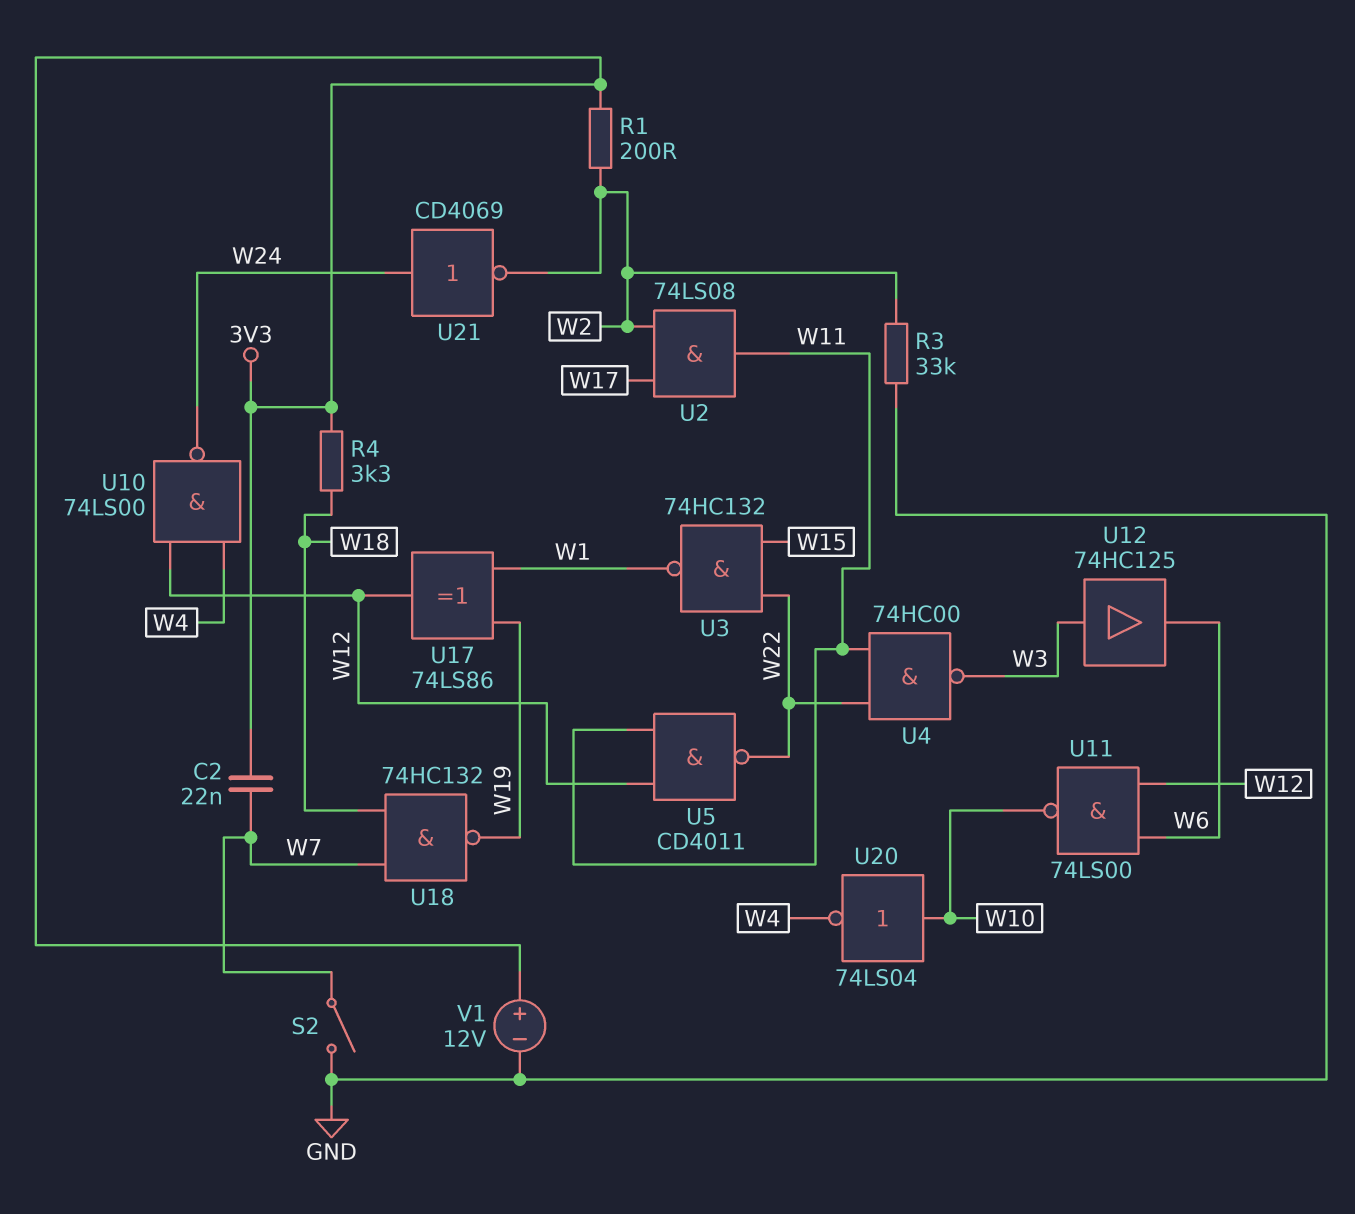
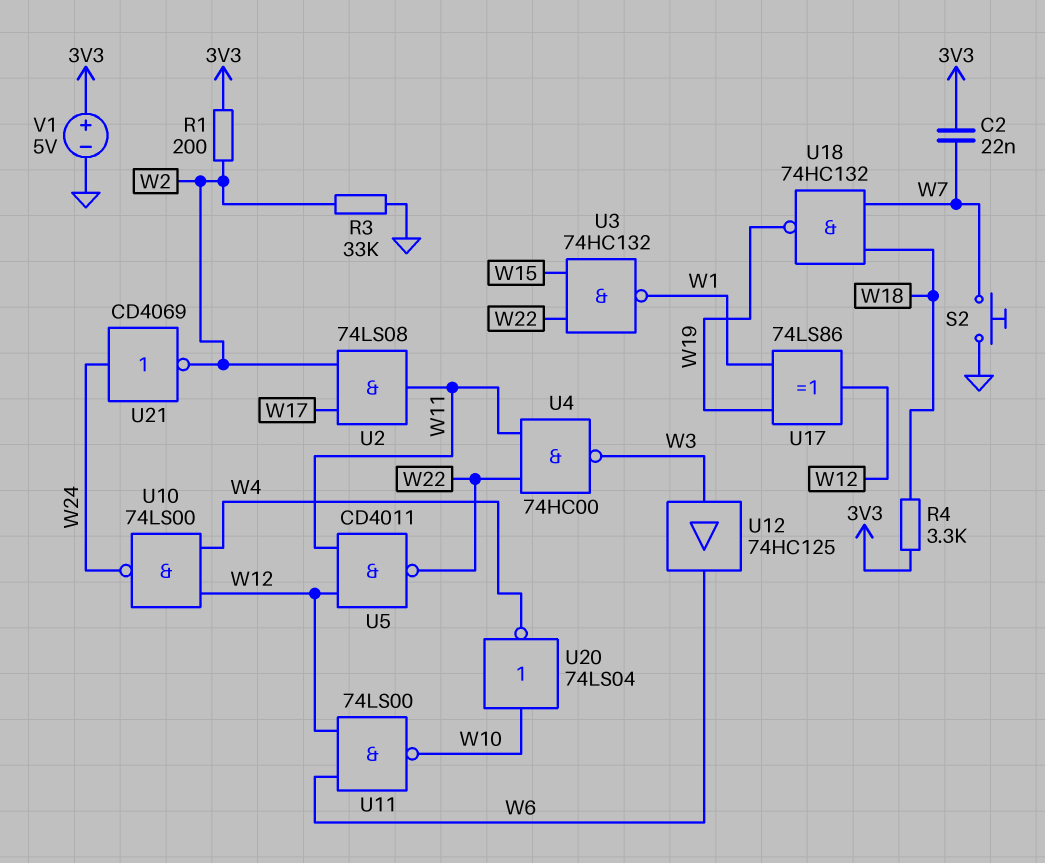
S2: switch (GND, W7) -> button (GND, W7)
V1: 12V (plus 3V3, minus GND) -> 5V (plus 3V3, minus GND)

